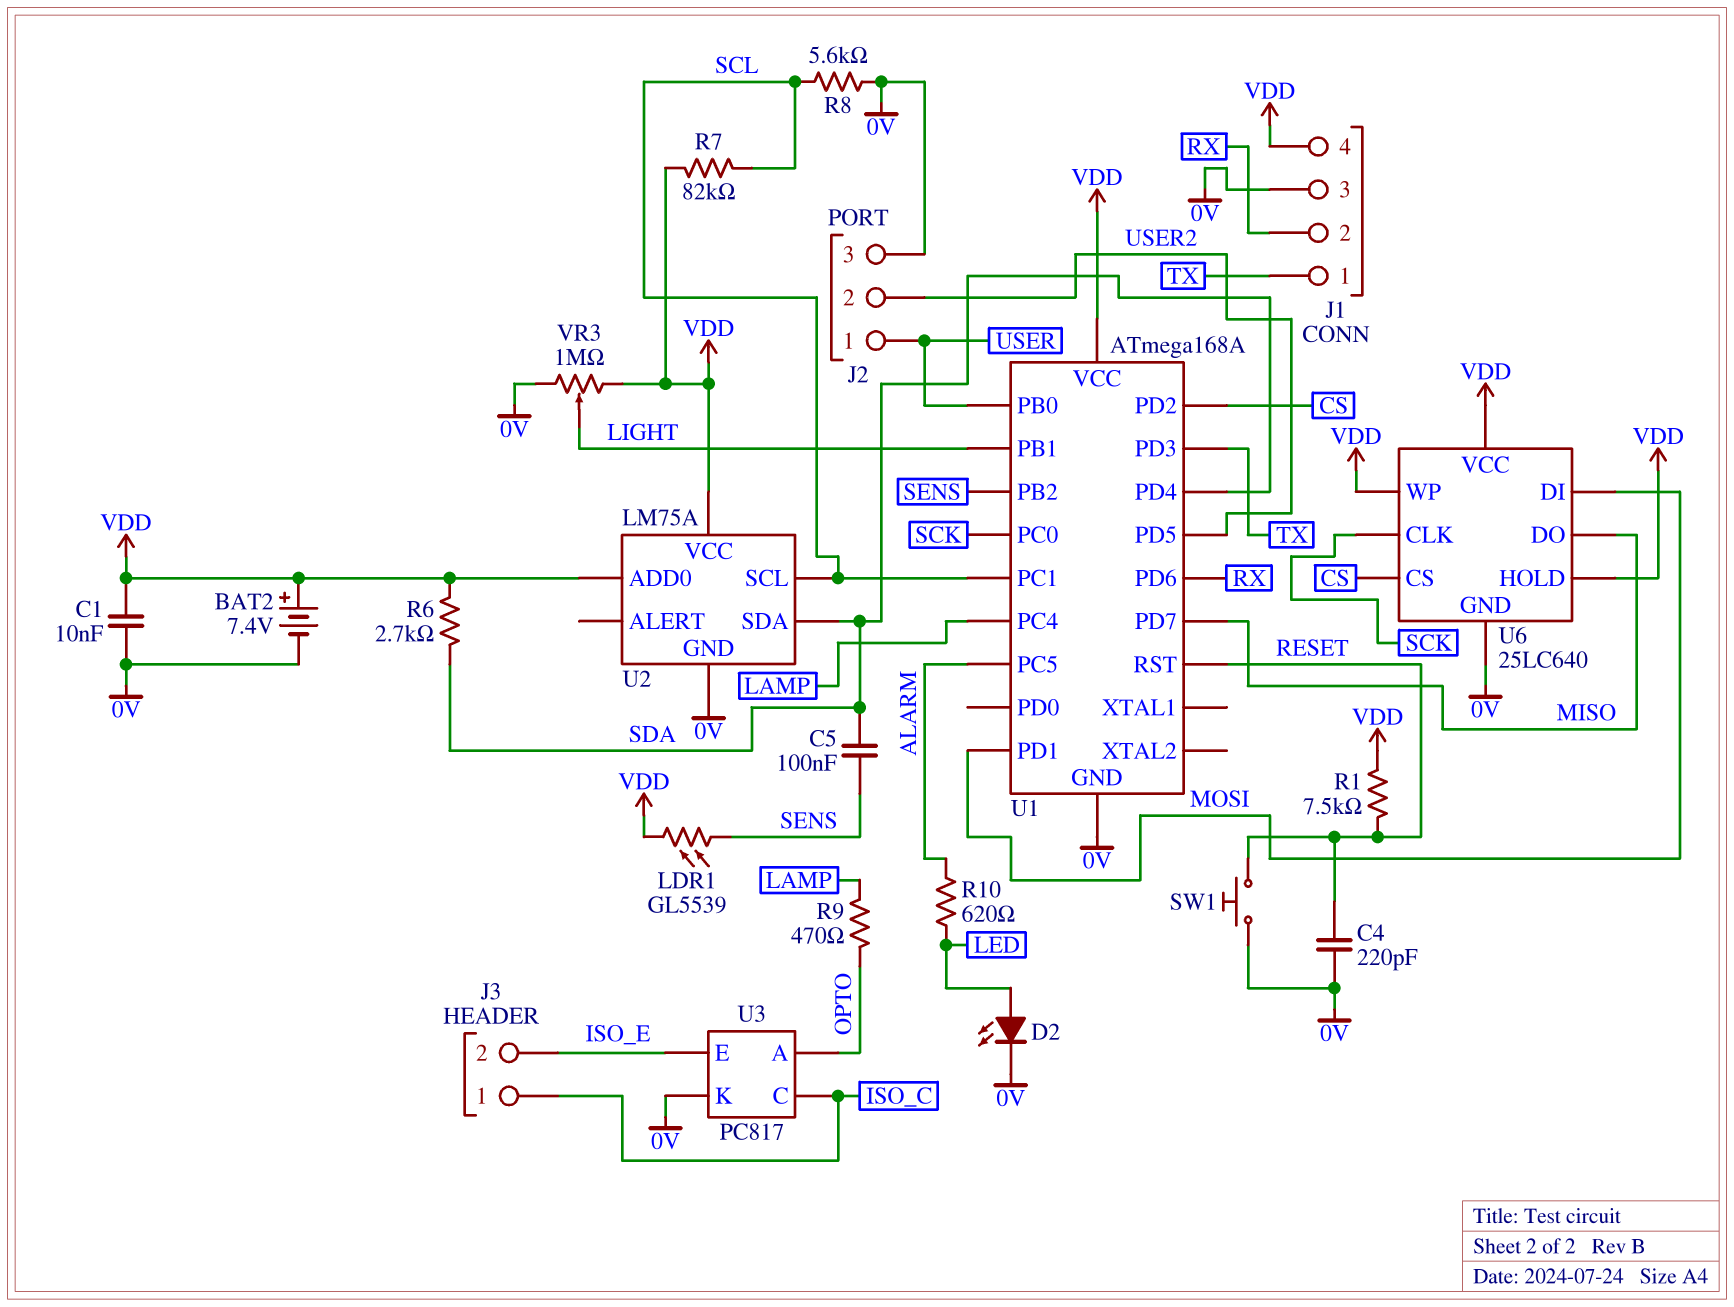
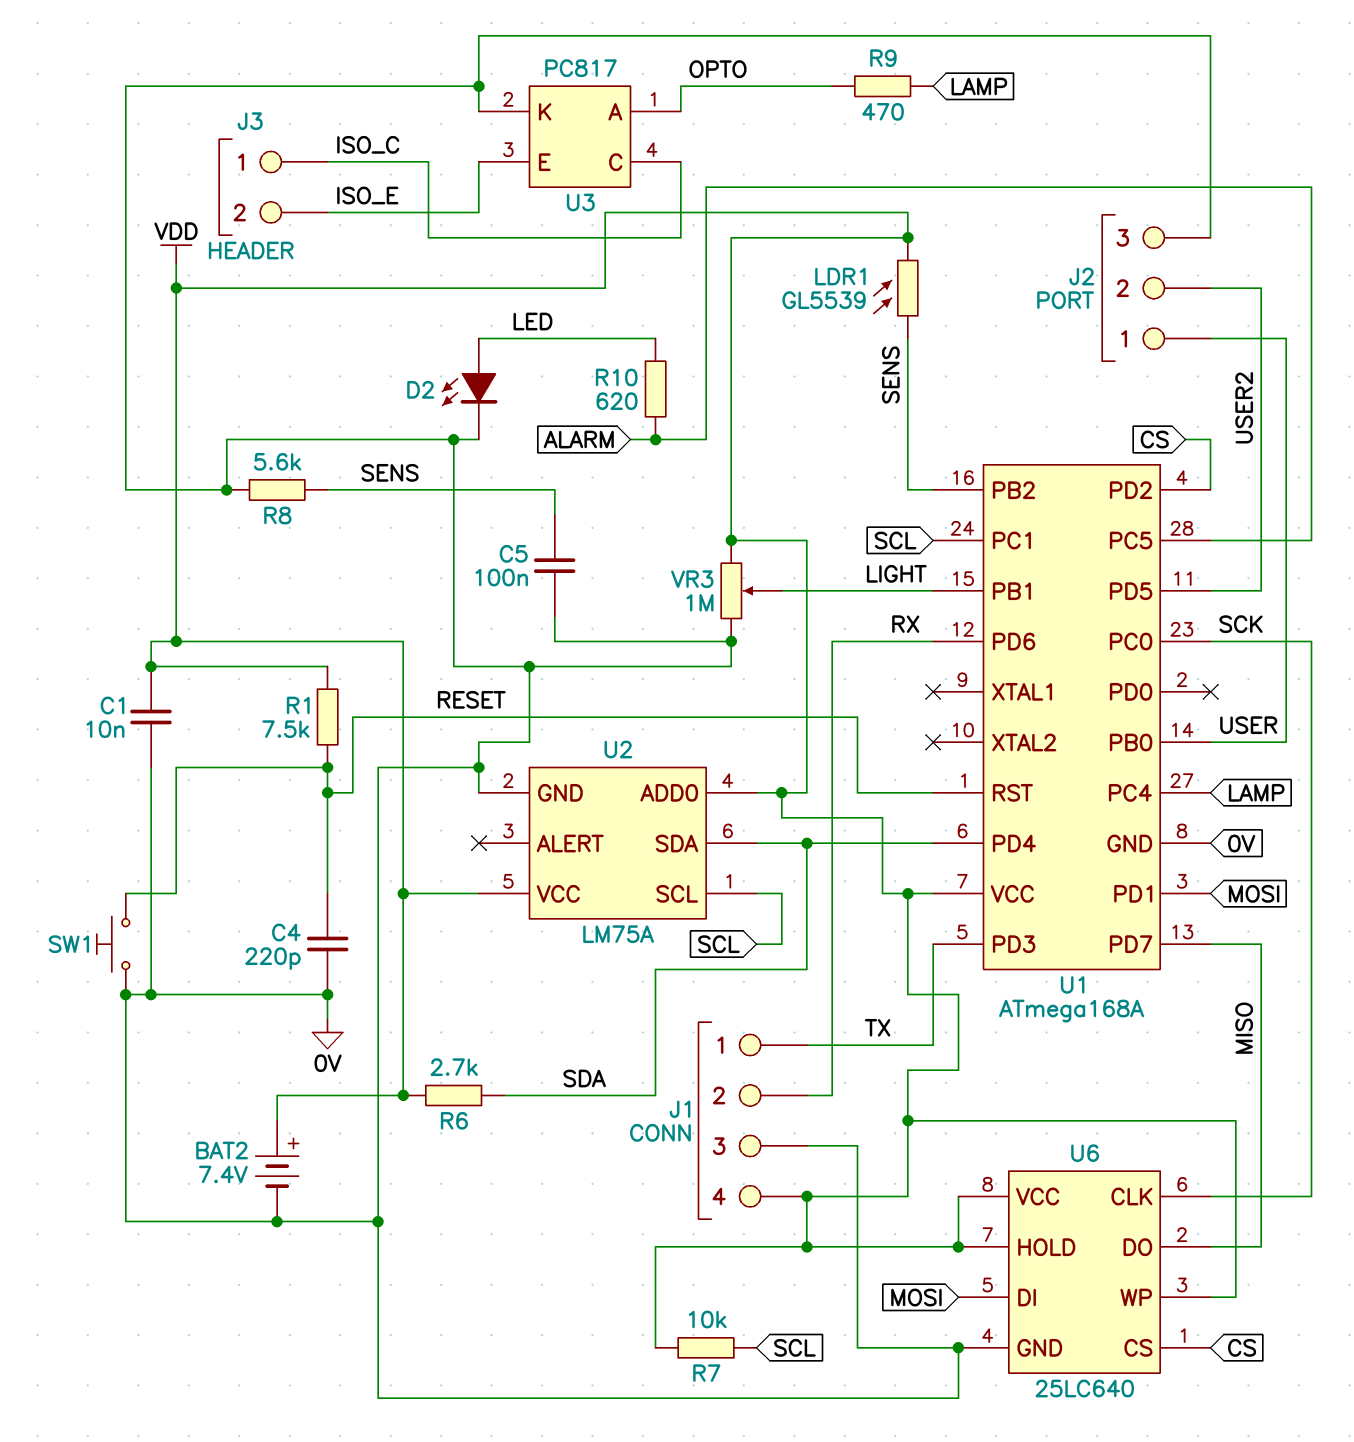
C5: 100nF (SDA, SENS) -> 100nF (0V, SENS)
R7: 82k (SCL, VDD) -> 10k (SCL, VDD)
R8: 5.6k (0V, SCL) -> 5.6k (0V, SENS)

